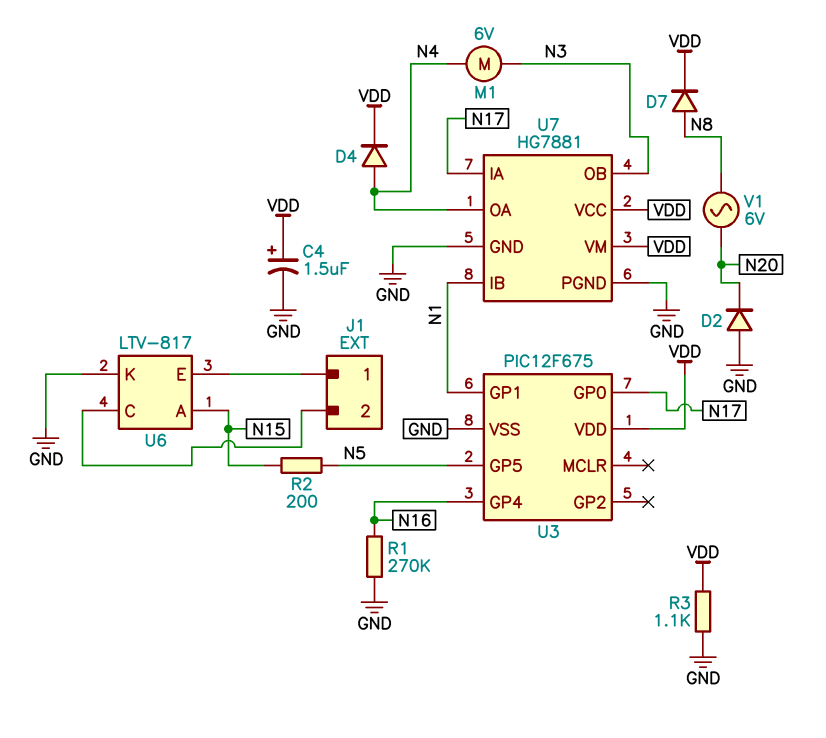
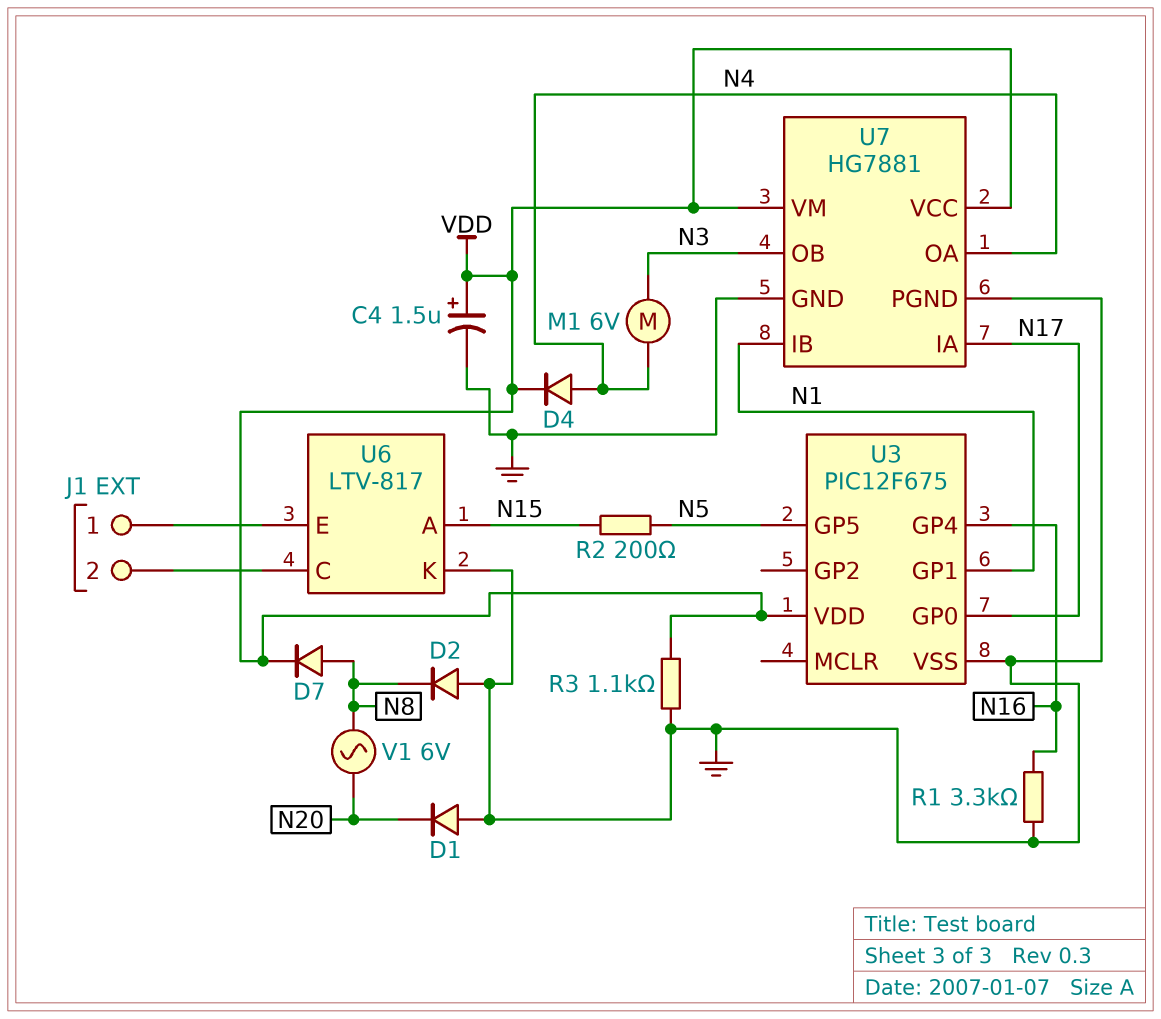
D1: none -> diode (A GND, K N20)
D2: diode (A GND, K N20) -> diode (A GND, K N8)
R1: 270k (GND, N16) -> 3.3k (GND, N16)

